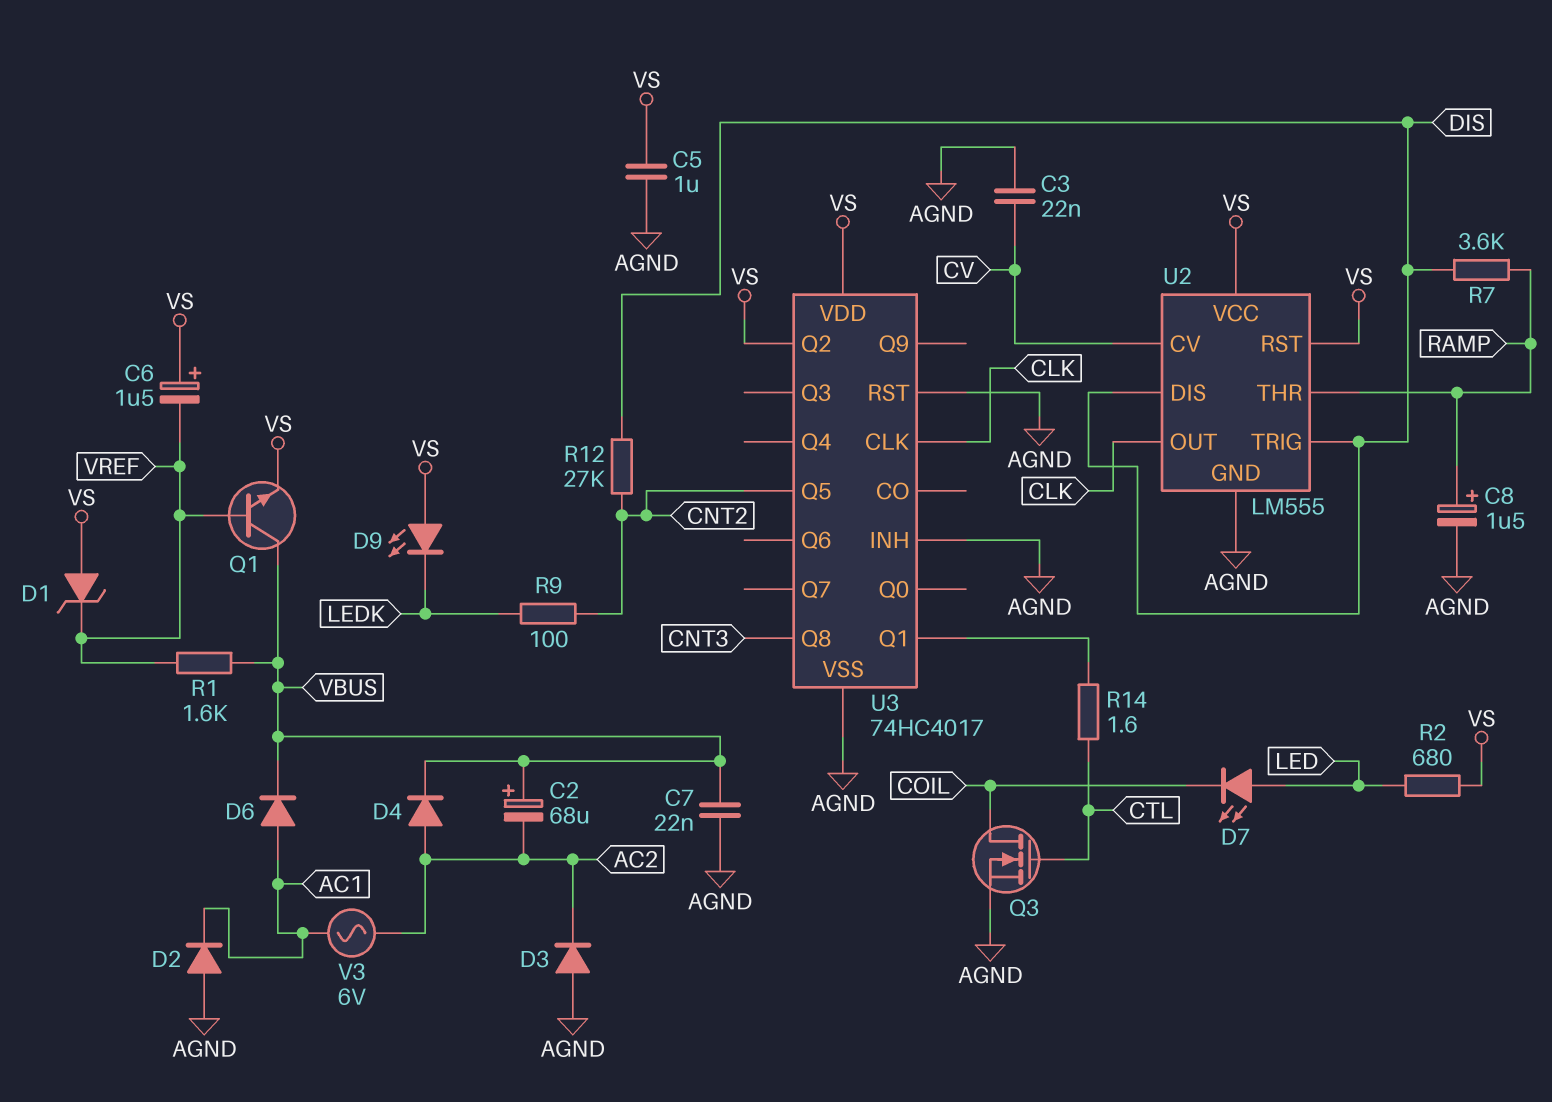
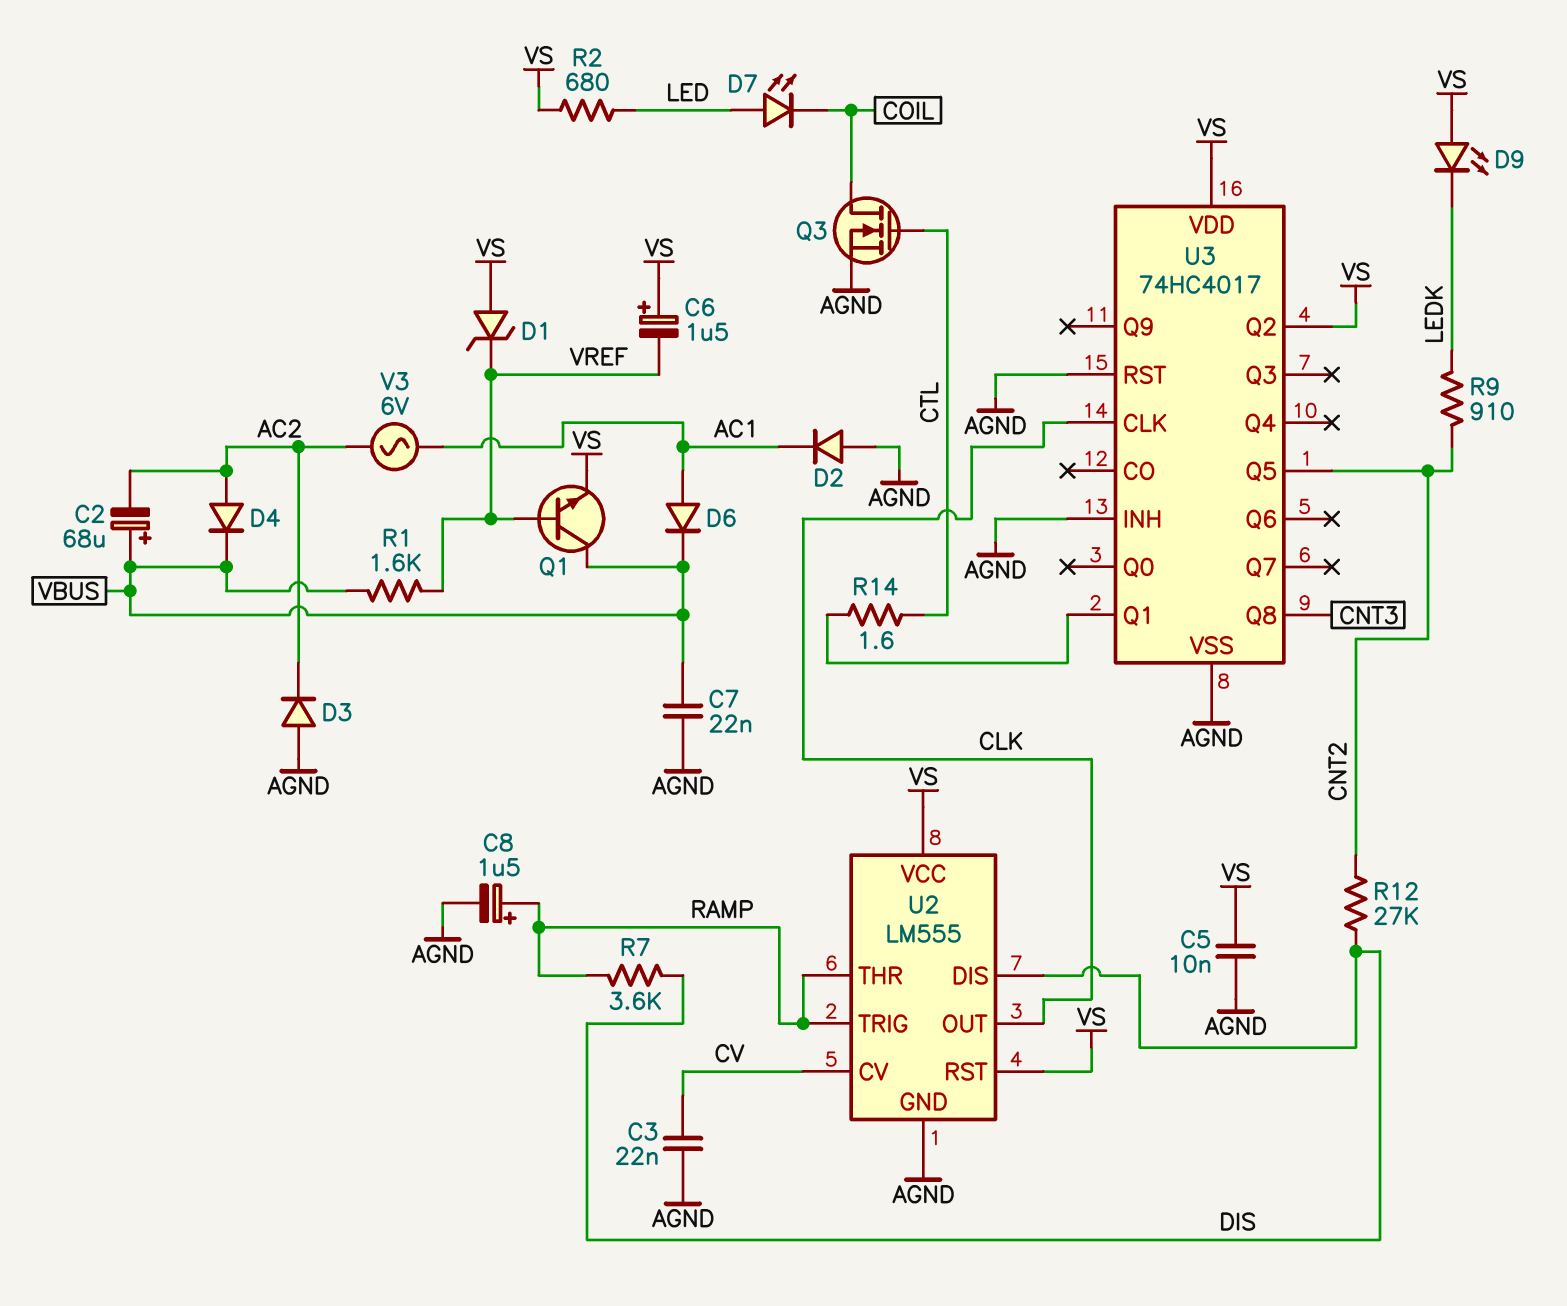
C5: 1uF (AGND, VS) -> 10nF (AGND, VS)
R9: 100 (CNT2, LEDK) -> 910 (CNT2, LEDK)
U2 pin TRIG: DIS -> RAMP

